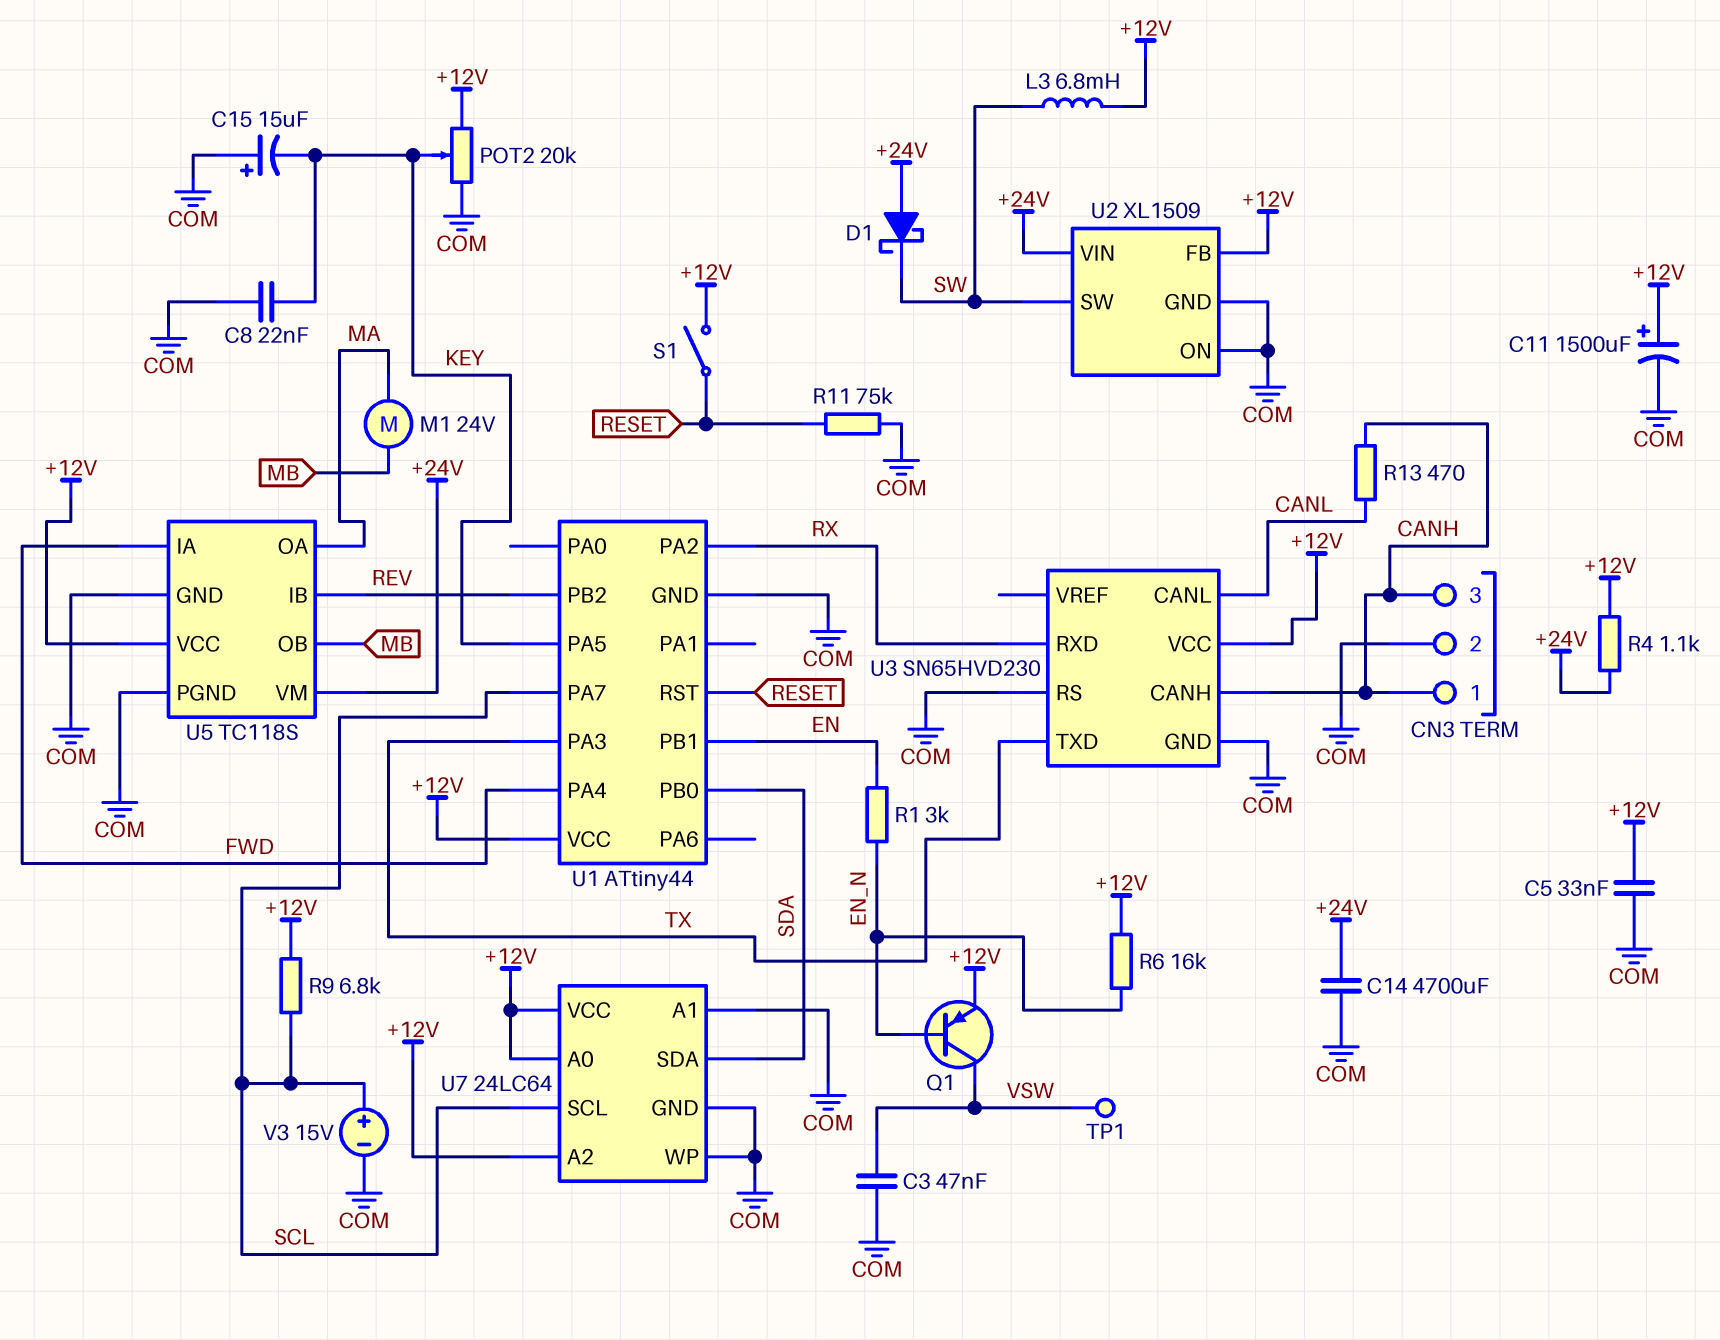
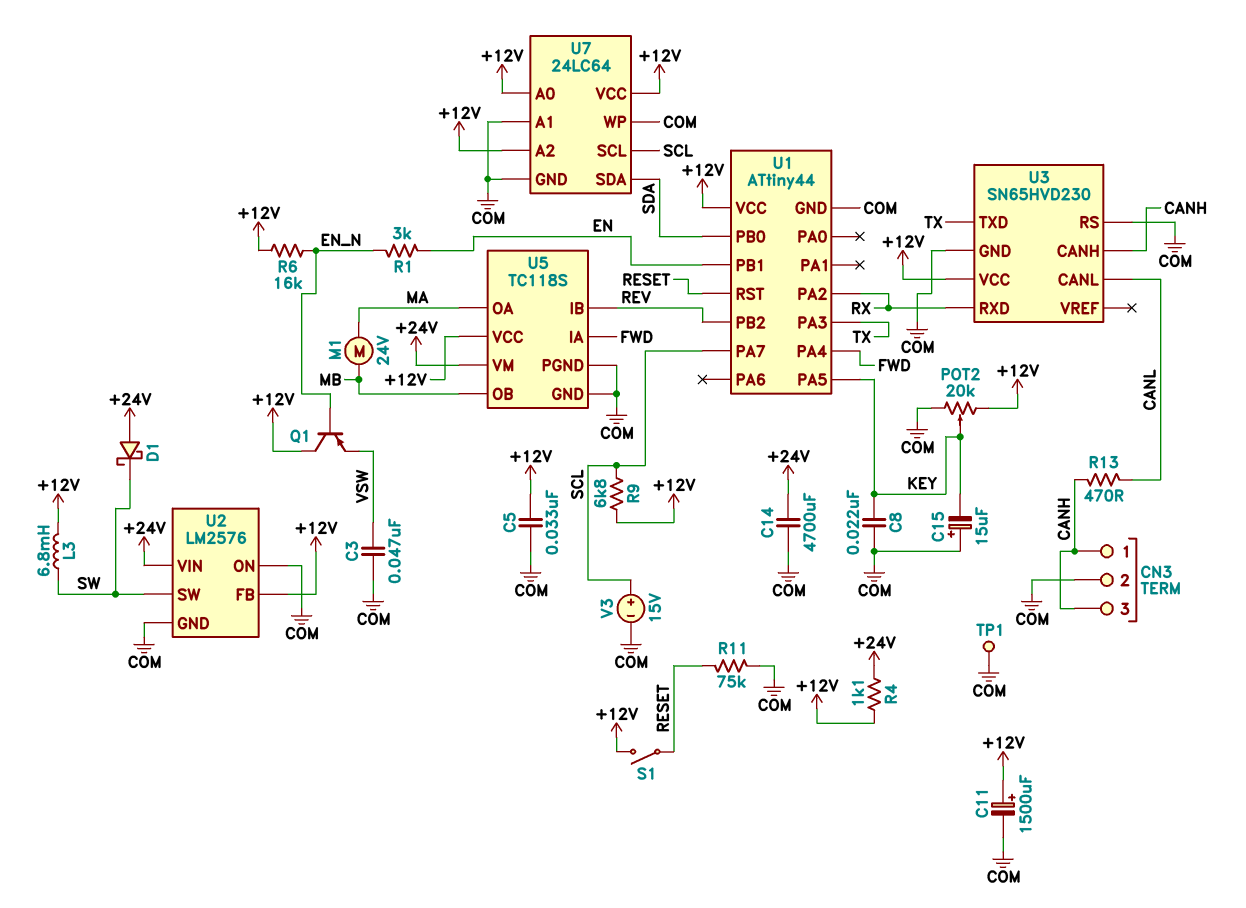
Q1: PNP (B EN_N, C VSW, E +12V) -> PNP (B EN_N, C +12V, E VSW)
TP1: test point (VSW) -> test point (COM)
U2: XL1509 -> LM2576

